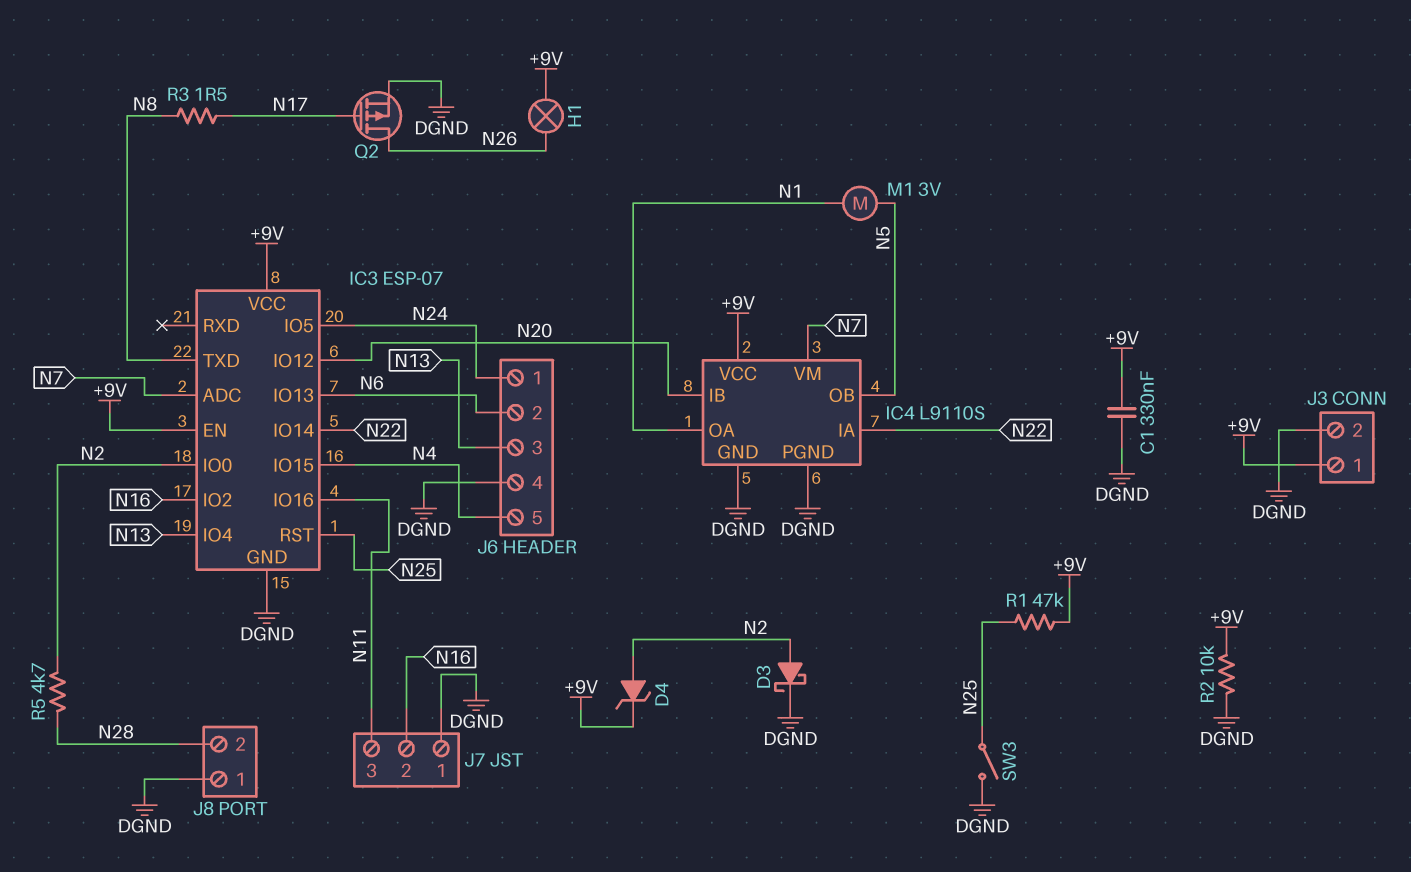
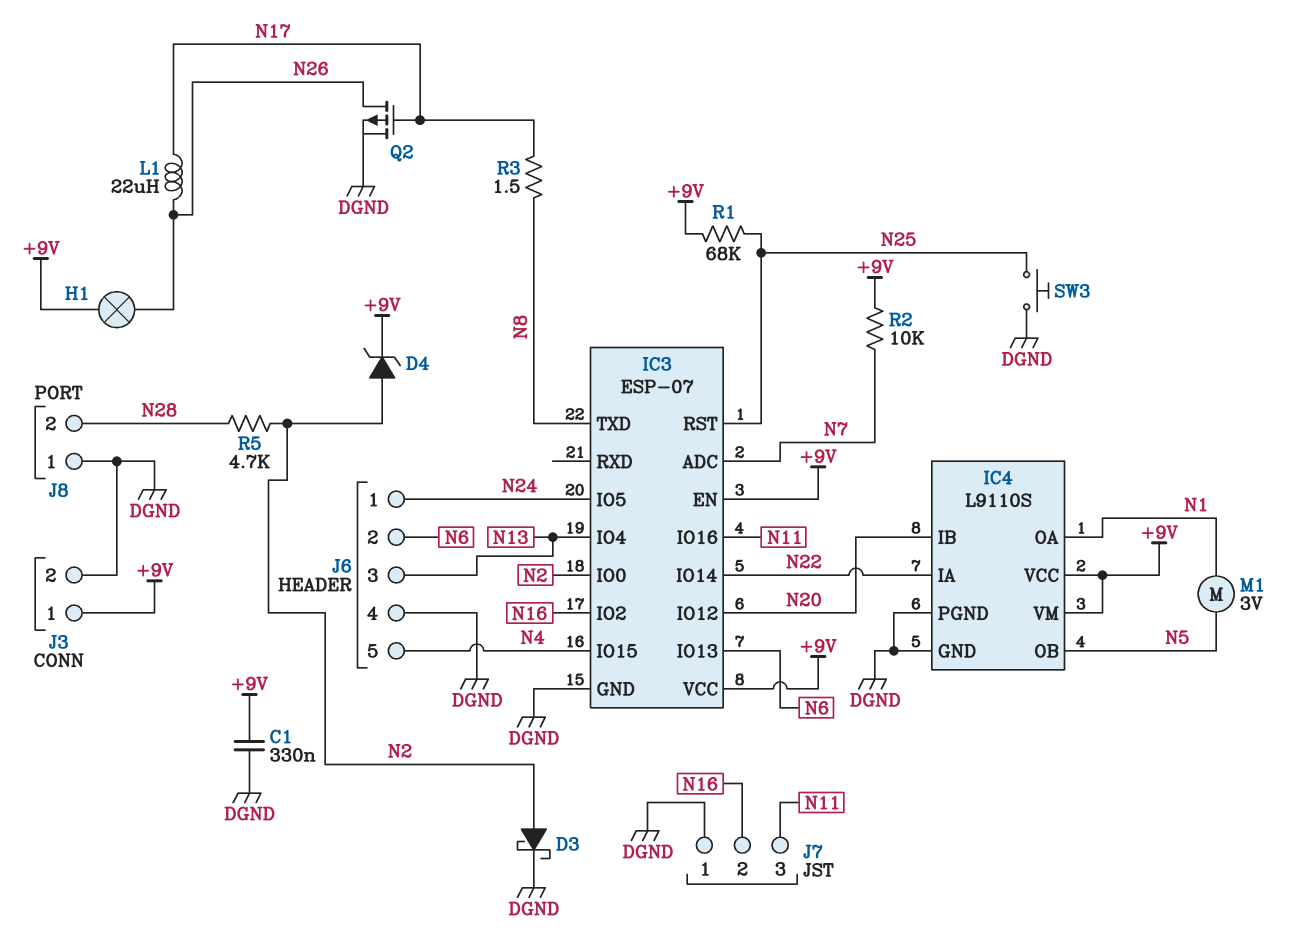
IC4 pin VM: N7 -> +9V
L1: none -> 22uH (N17, N26)
R1: 47k (+9V, N25) -> 68k (+9V, N25)
R2: 10k (+9V, DGND) -> 10k (+9V, N7)
SW3: switch (DGND, N25) -> button (DGND, N25)

